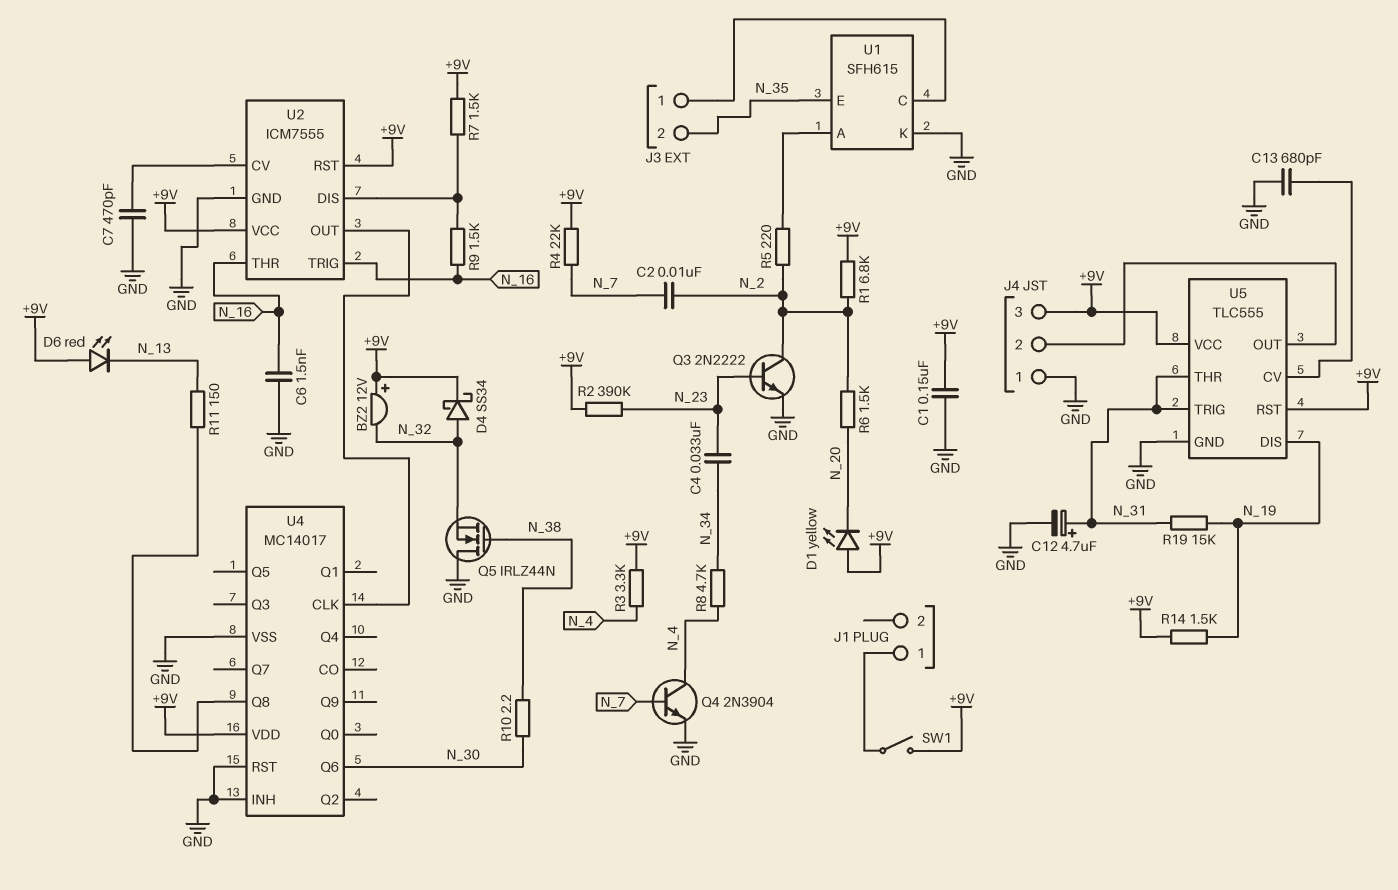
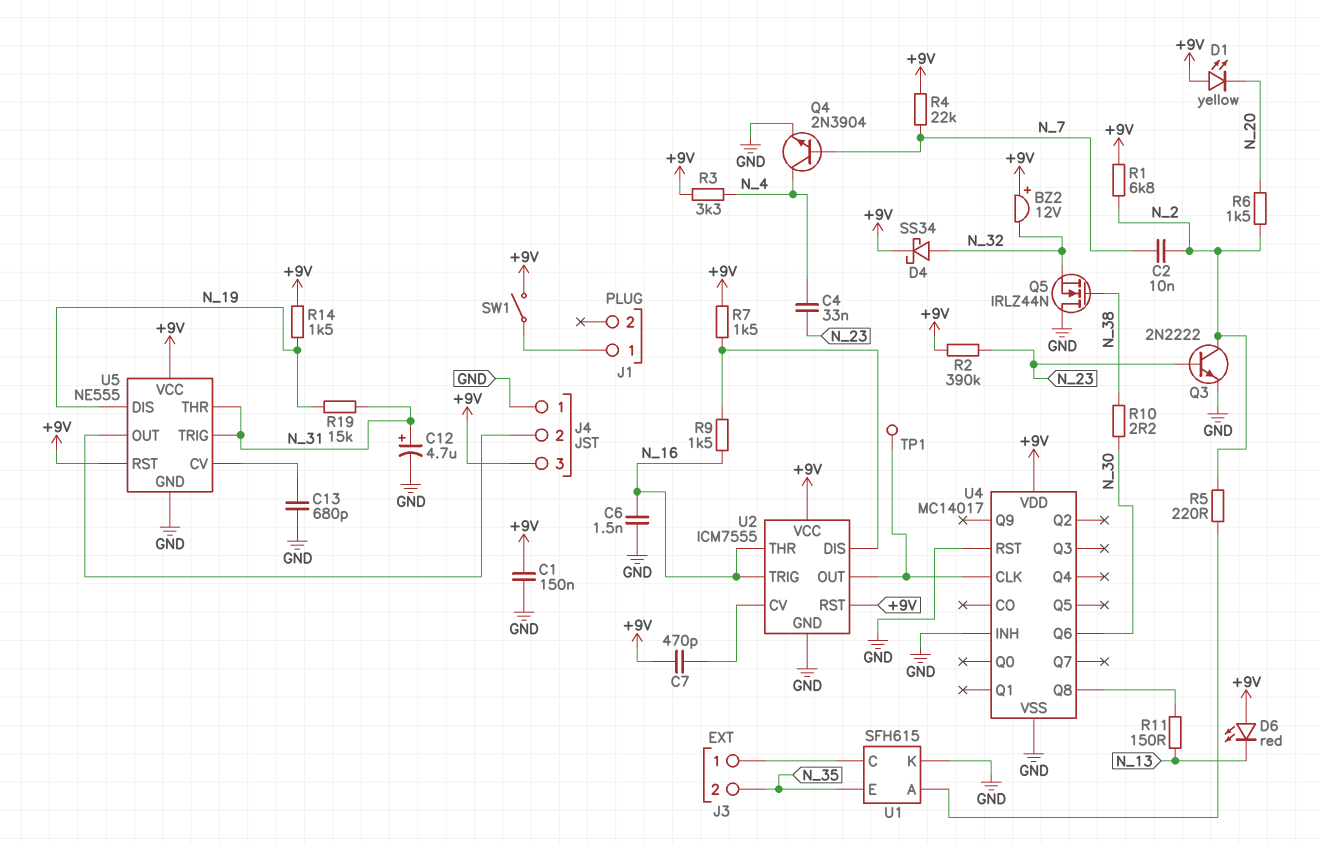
C4: 33nF (N_23, N_34) -> 33nF (N_4, N_23)
C7: 470pF (GND, U2/CV) -> 470pF (+9V, U2/CV)
R8: 4.7k (N_4, N_34) -> none
TP1: none -> test point (U2/OUT)
U5: TLC555 -> NE555

